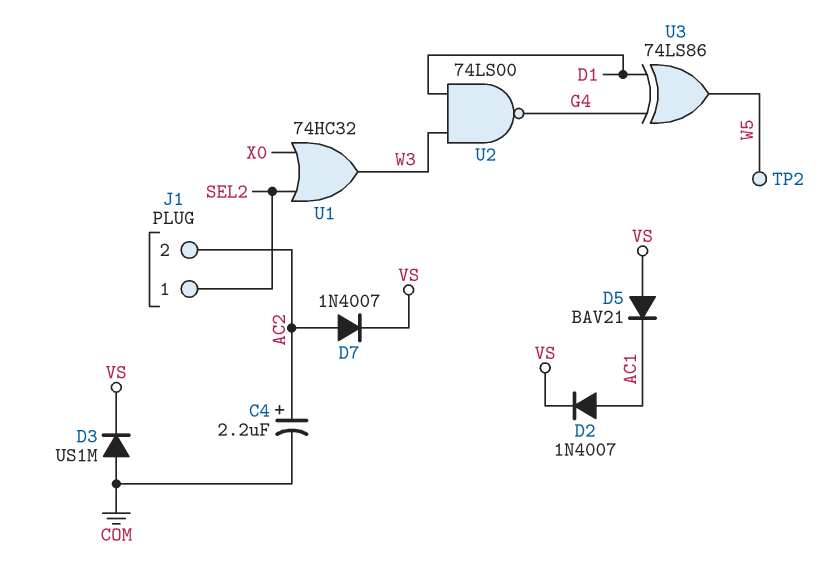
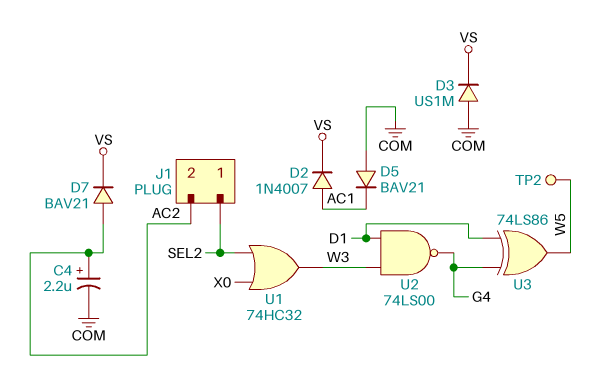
D5: diode BAV21 (A VS, K AC1) -> diode BAV21 (A COM, K AC1)
D7: diode 1N4007 (A AC2, K VS) -> diode BAV21 (A AC2, K VS)

